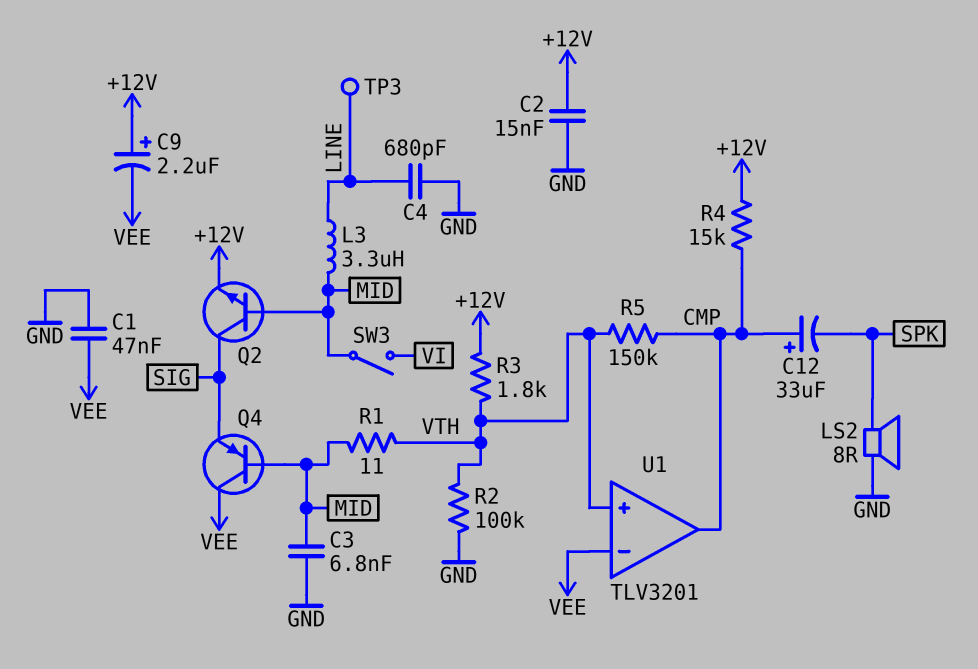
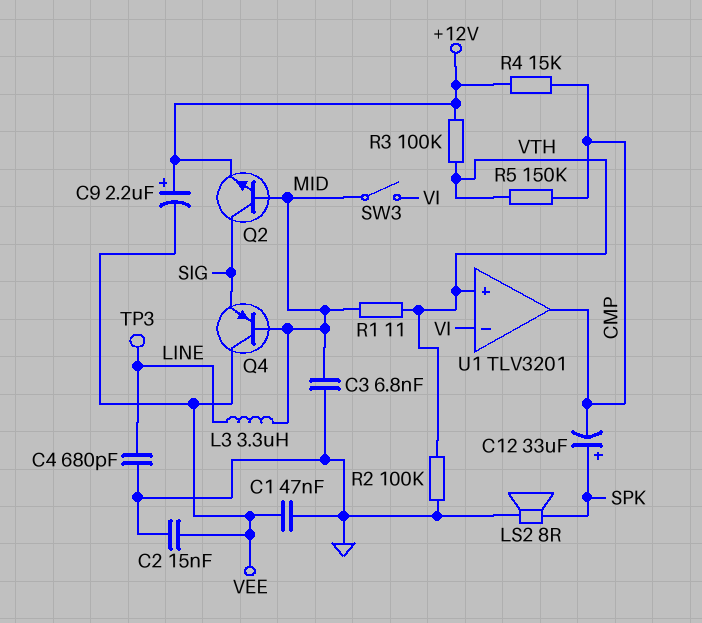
C2: 15nF (+12V, GND) -> 15nF (GND, VEE)
C12: 33uF (plus CMP, minus SPK) -> 33uF (plus SPK, minus CMP)
R3: 1.8k (+12V, VTH) -> 100k (+12V, VTH)
U1 pin in-: VEE -> VI

